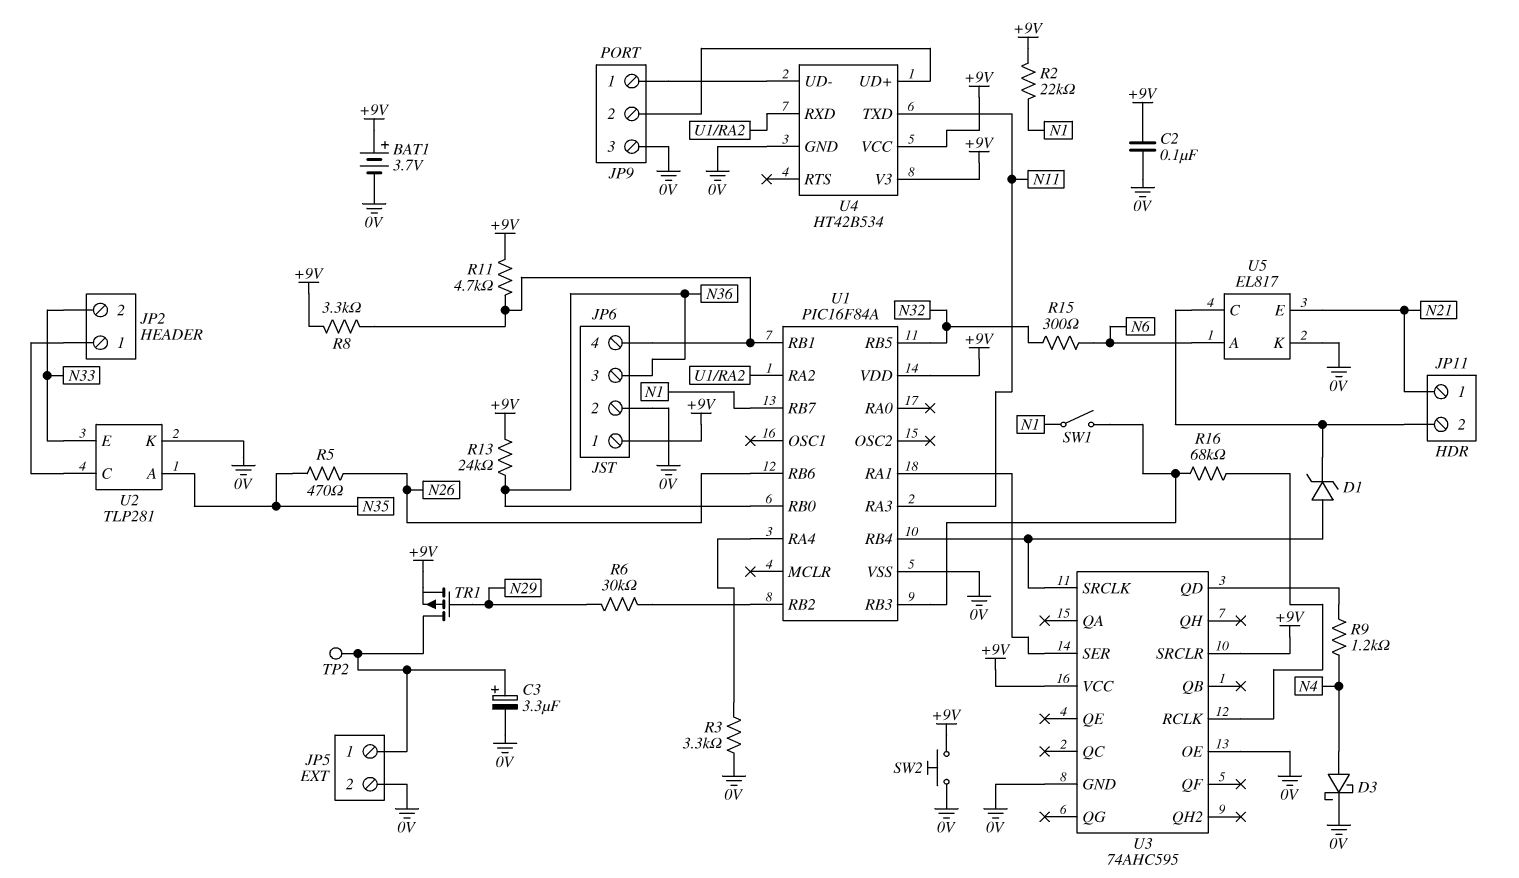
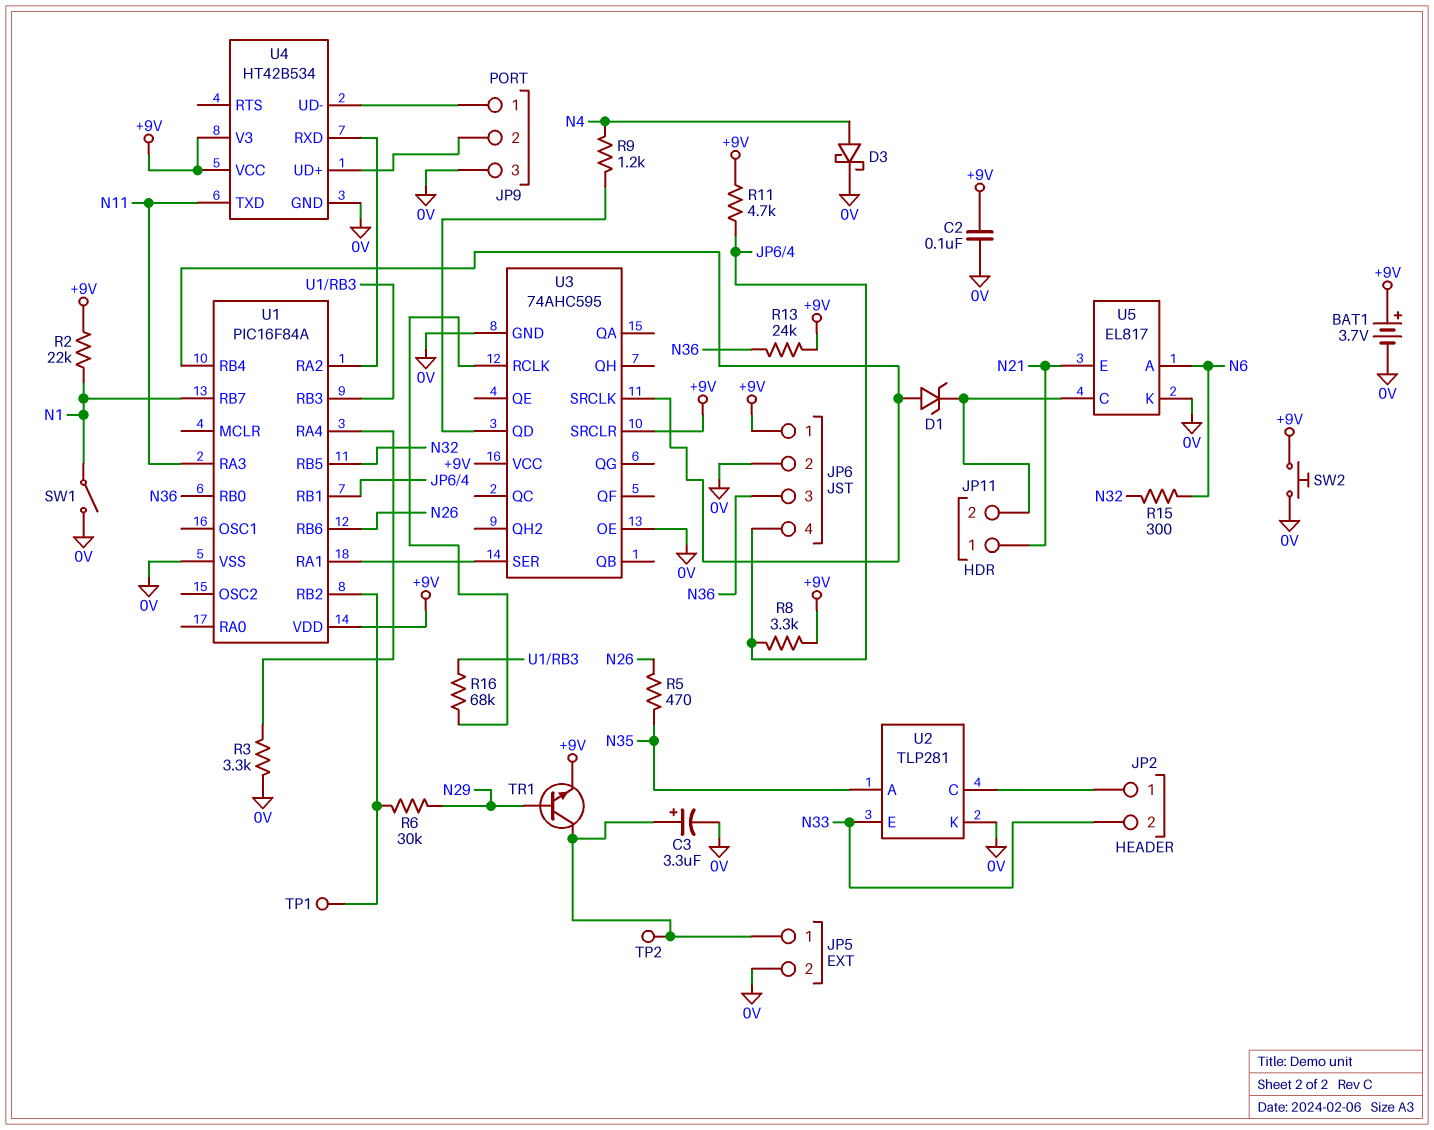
SW1: switch (N1, U1/RB3) -> switch (0V, N1)
TP1: none -> test point (U1/RB2)
TR1: PMOS (G N29, D JP5/1, S +9V) -> NPN (B N29, C JP5/1, E +9V)

